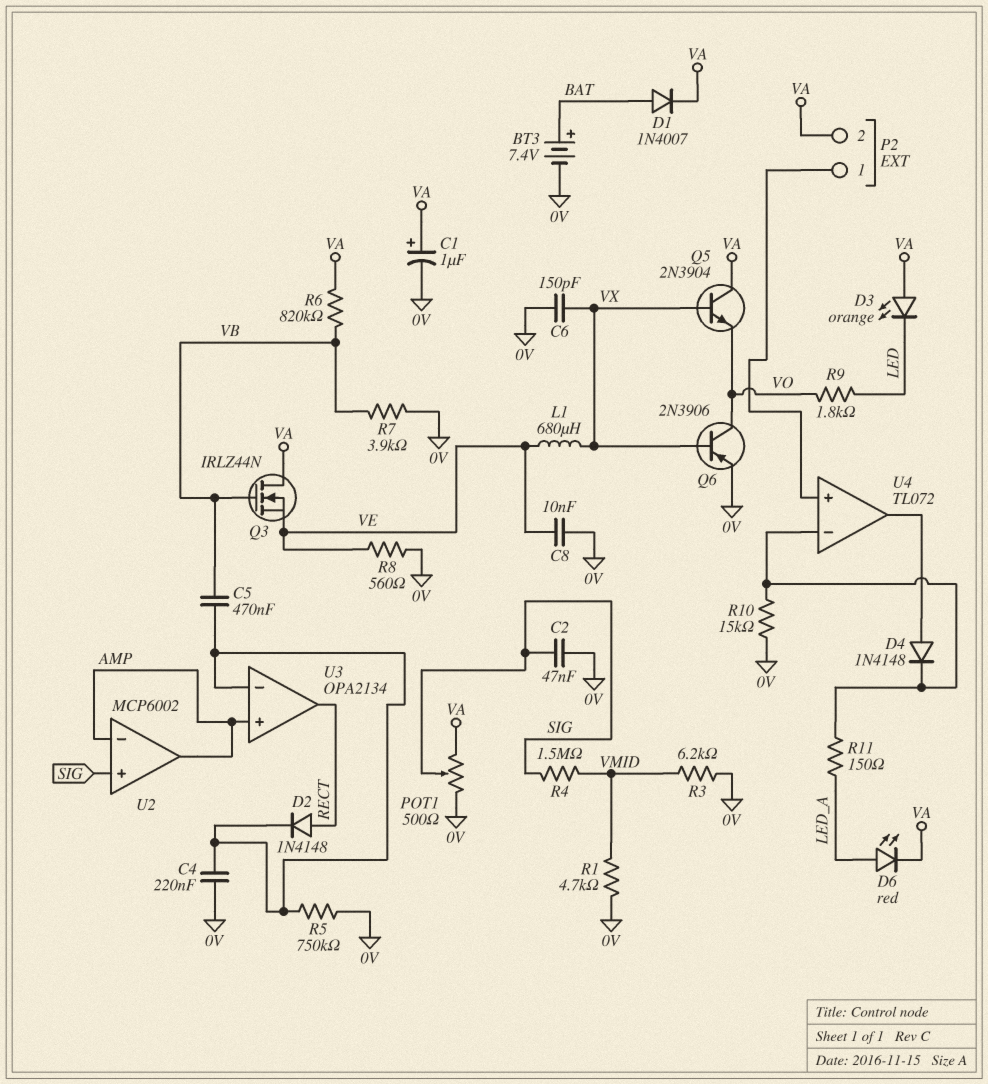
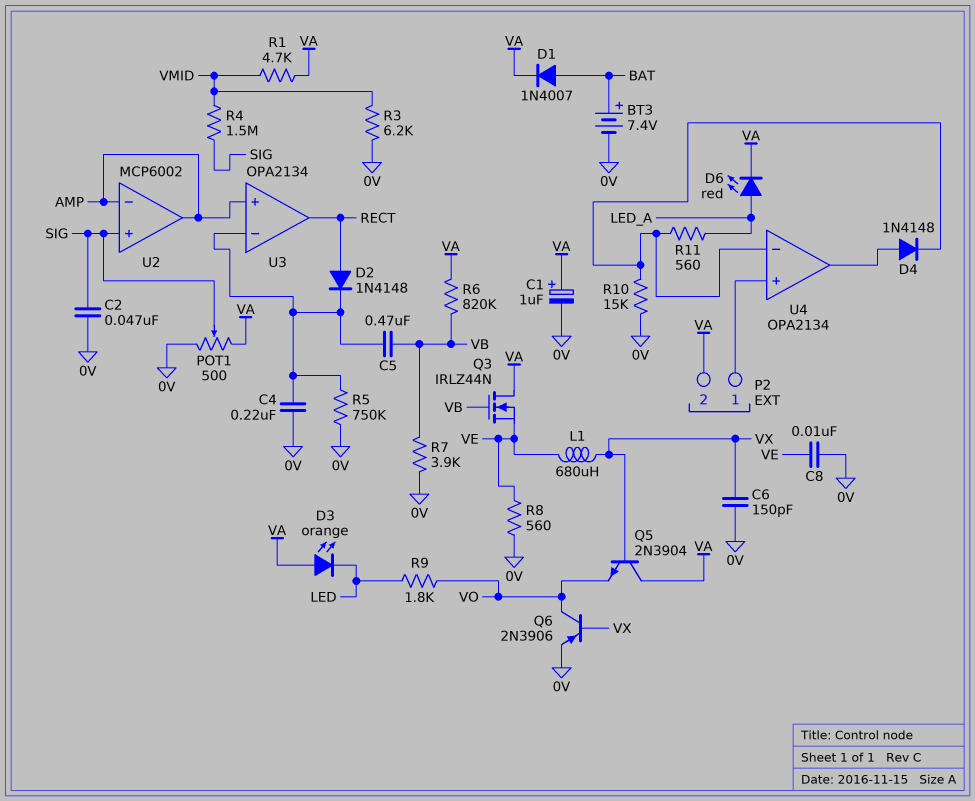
R1: 4.7k (0V, VMID) -> 4.7k (VA, VMID)
R11: 150 (LED_A, U4/in-) -> 560 (LED_A, U4/in-)
U4: TL072 -> OPA2134

